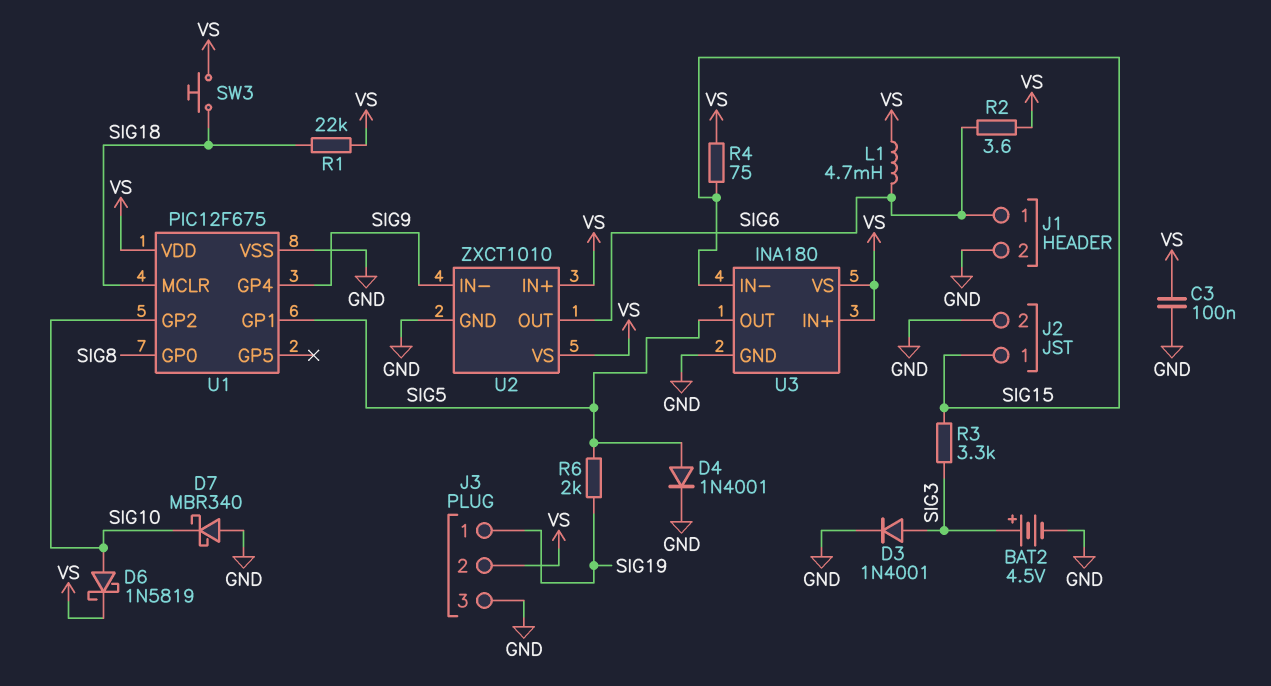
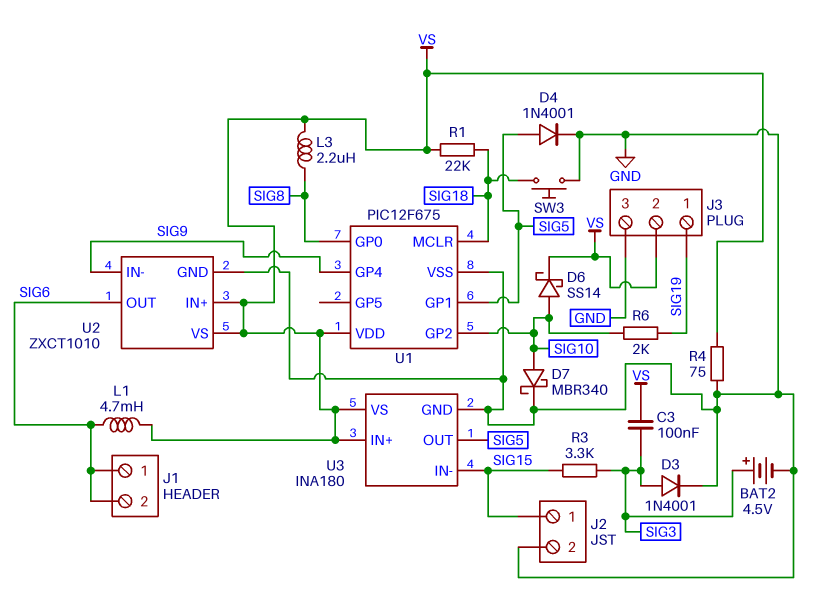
C3: 100nF (GND, VS) -> 100nF (SIG3, VS)
D6: schottky 1N5819 (A SIG10, K VS) -> schottky SS14 (A SIG10, K VS)
D7: schottky MBR340 (A GND, K SIG10) -> schottky MBR340 (A SIG10, K GND)
J1 pin 2: GND -> SIG6
L3: none -> 2.2uH (SIG8, VS)
R2: 3.6 (SIG6, VS) -> none
R4: 75 (SIG15, VS) -> 75 (GND, VS)
R6: 2k (SIG5, SIG19) -> 2k (SIG10, SIG19)
SW3: button (SIG18, VS) -> button (GND, SIG18)

